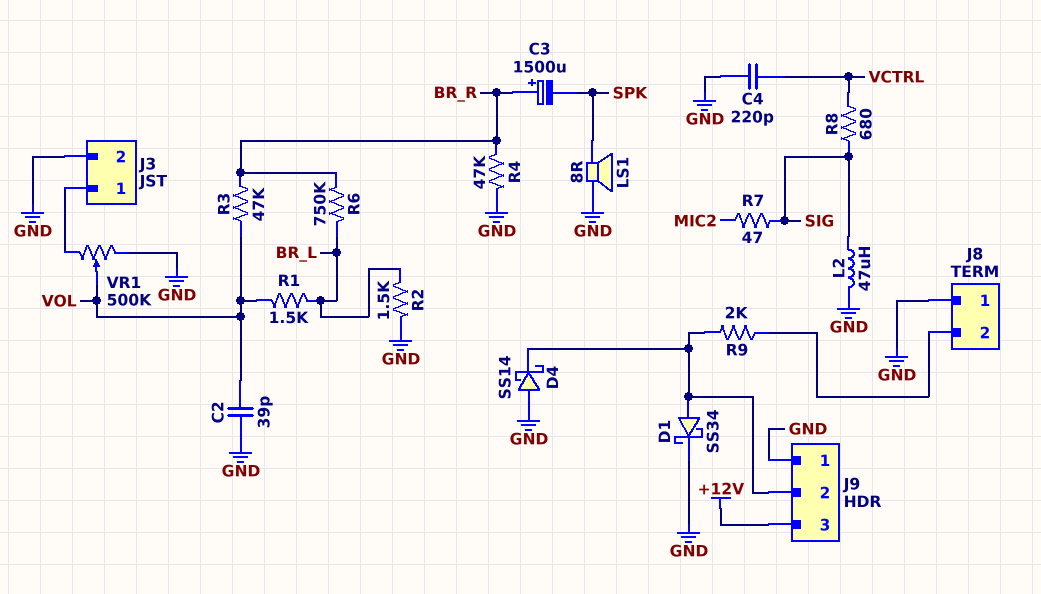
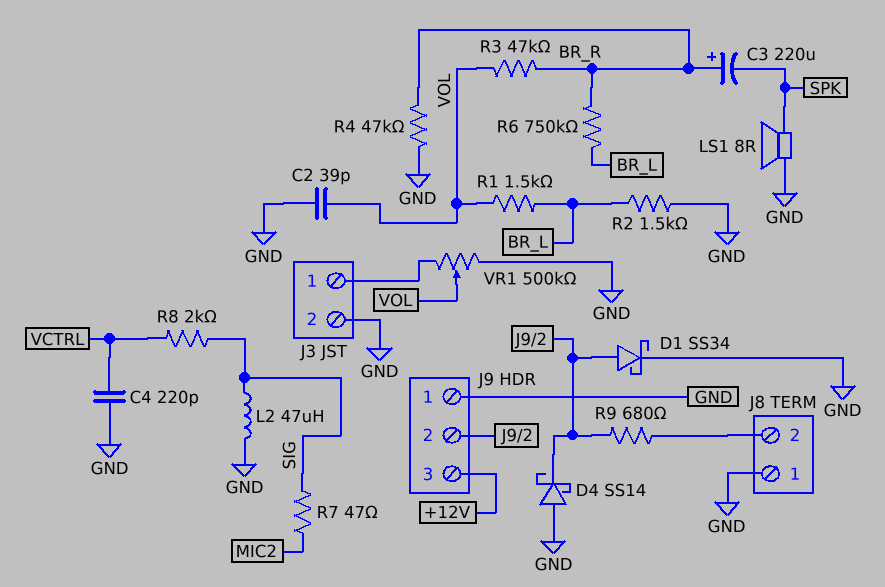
C3: 1500uF (plus BR_R, minus SPK) -> 220uF (plus BR_R, minus SPK)
R8: 680 (SIG, VCTRL) -> 2k (SIG, VCTRL)
R9: 2k (J8/2, J9/2) -> 680 (J8/2, J9/2)

